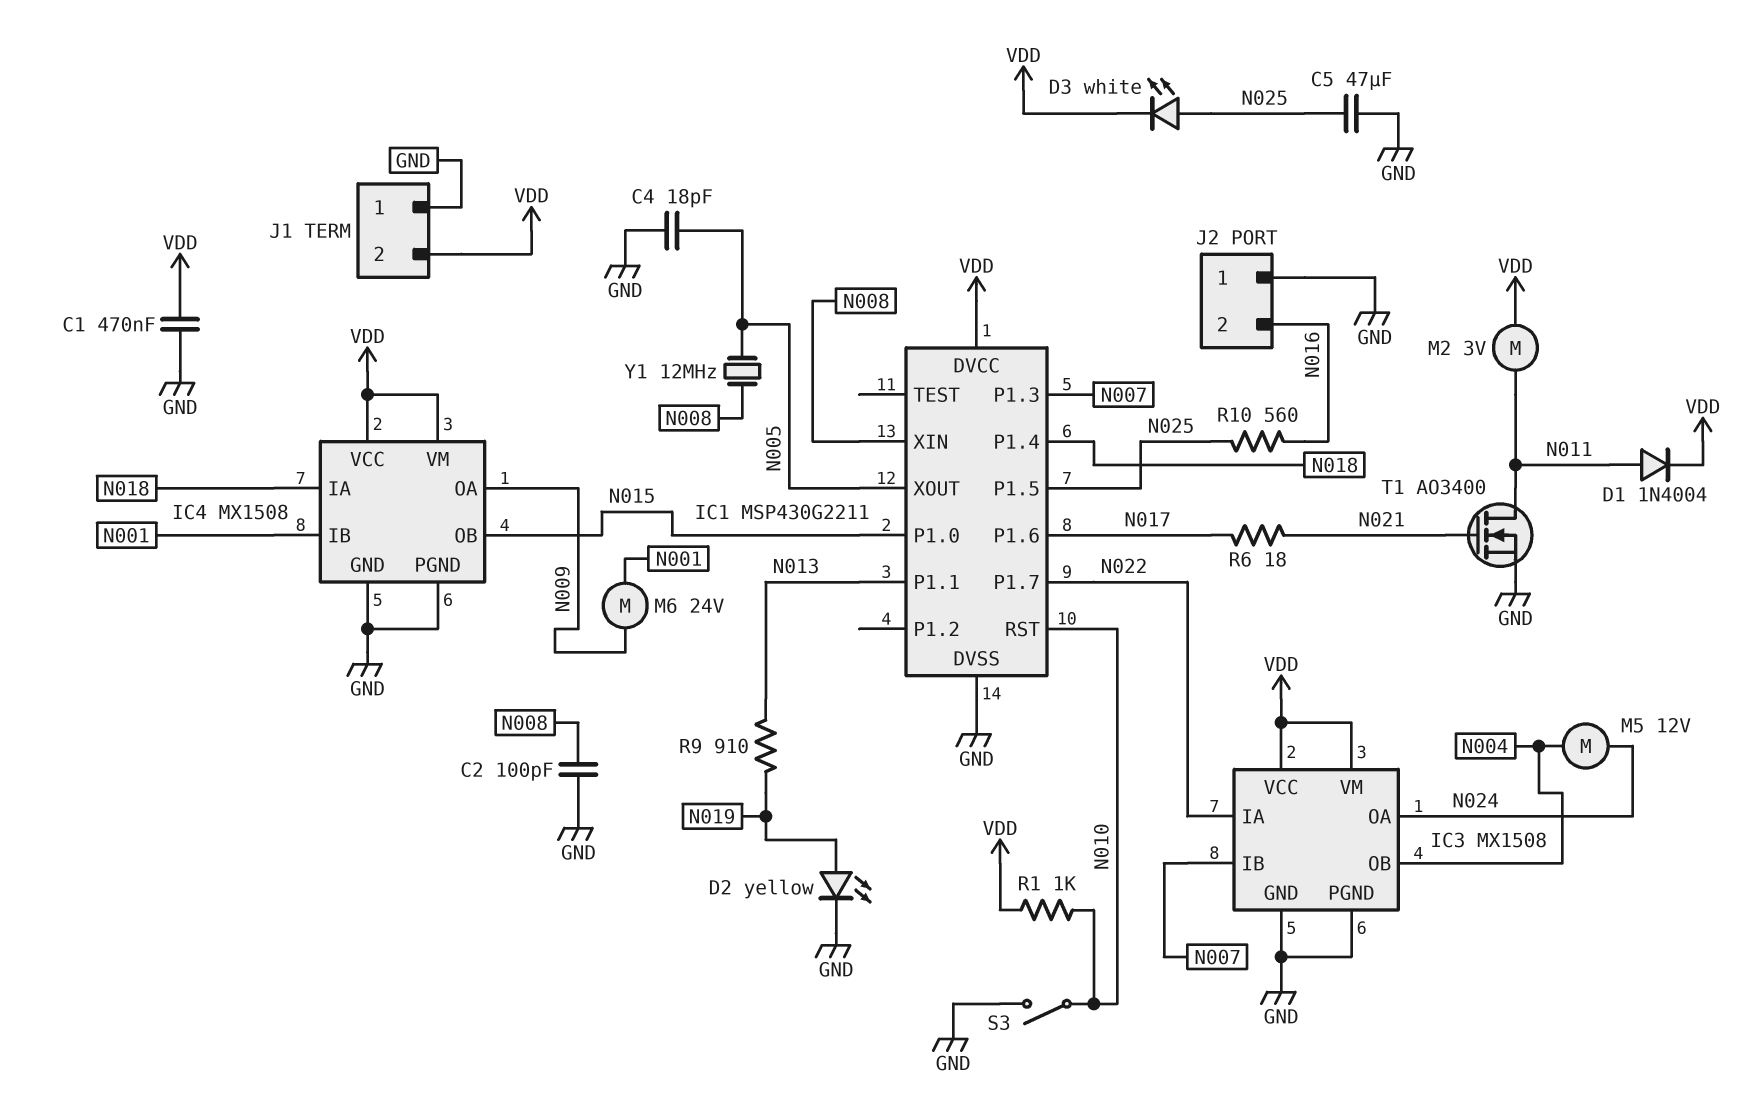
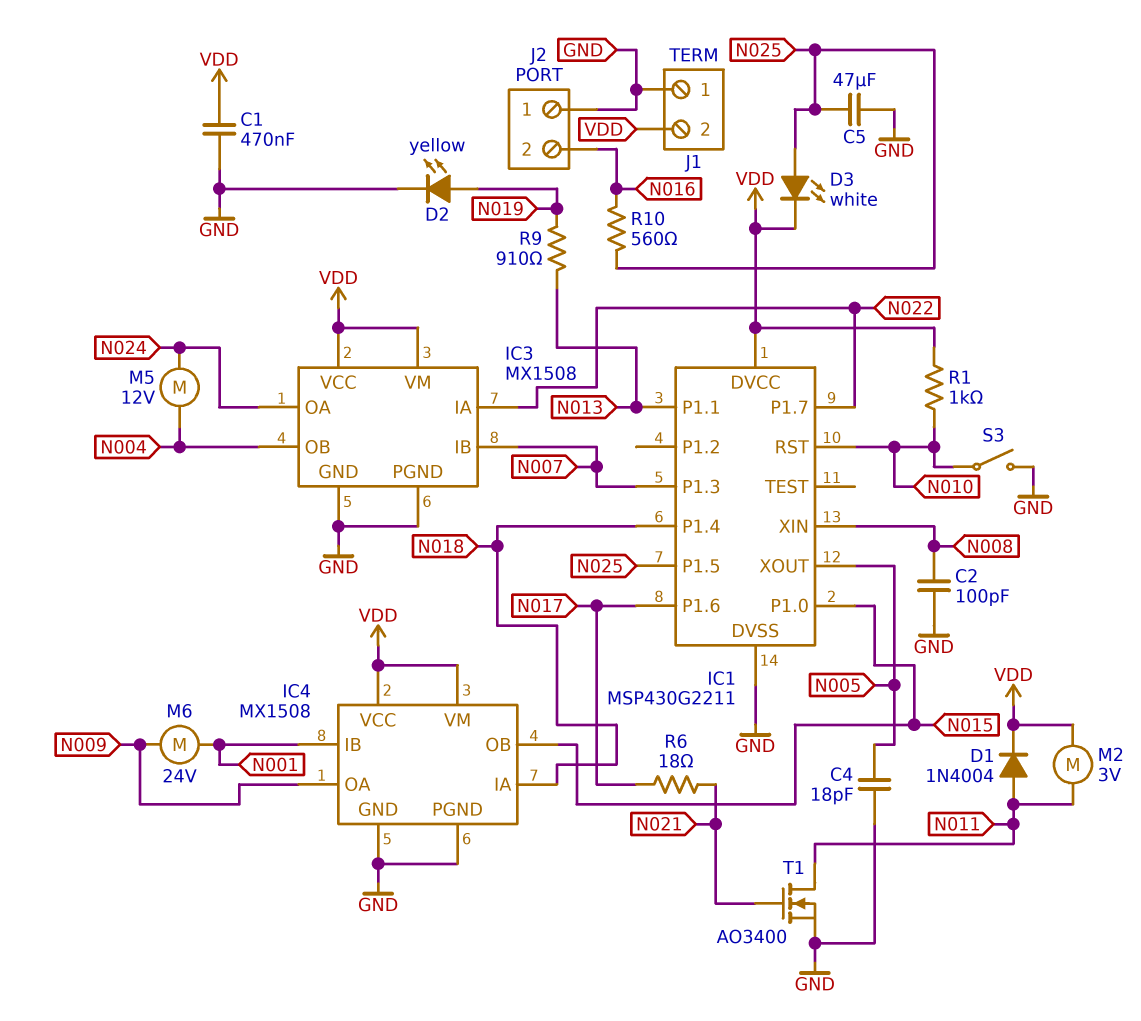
Y1: 12MHz (N005, N008) -> none

